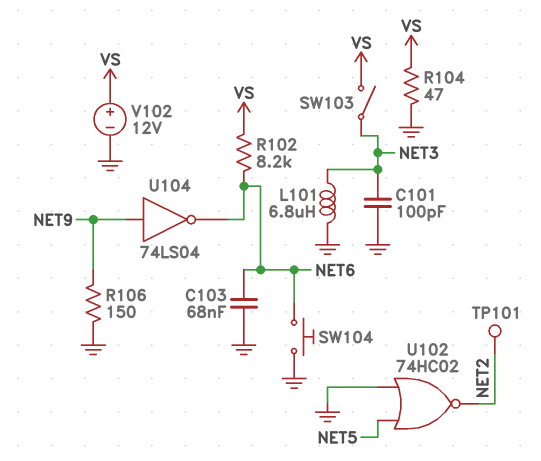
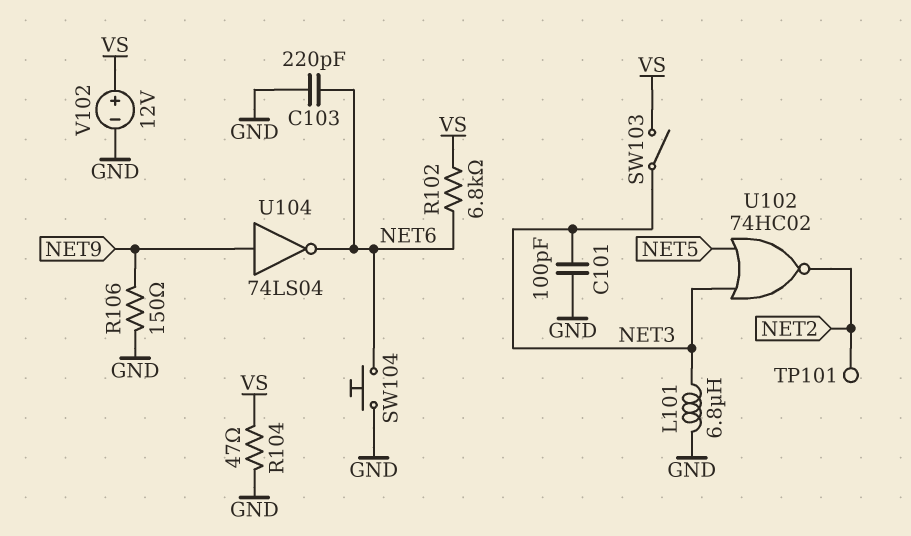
C103: 68nF (GND, NET6) -> 220pF (GND, NET6)
R102: 8.2k (NET6, VS) -> 6.8k (NET6, VS)
U102: NOR 74HC02 (in GND, in NET5, out NET2) -> NOR 74HC02 (in NET3, in NET5, out NET2)

